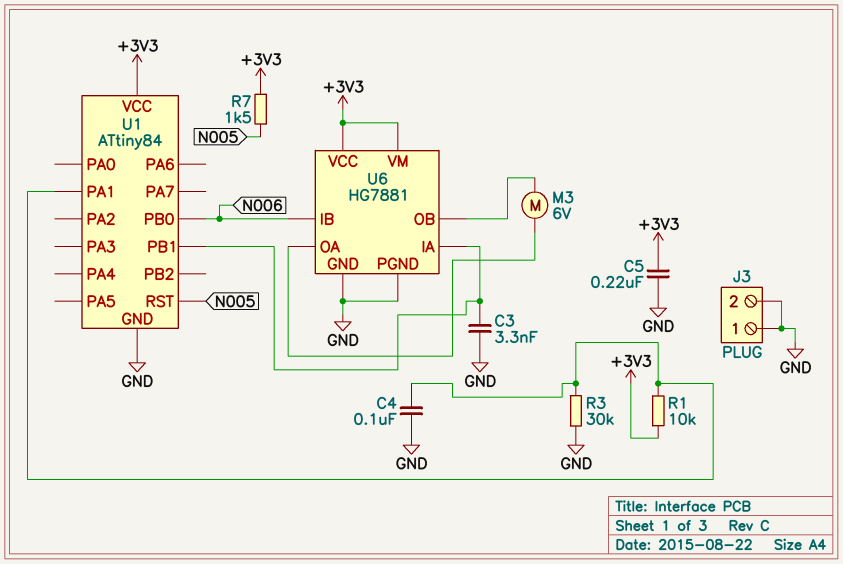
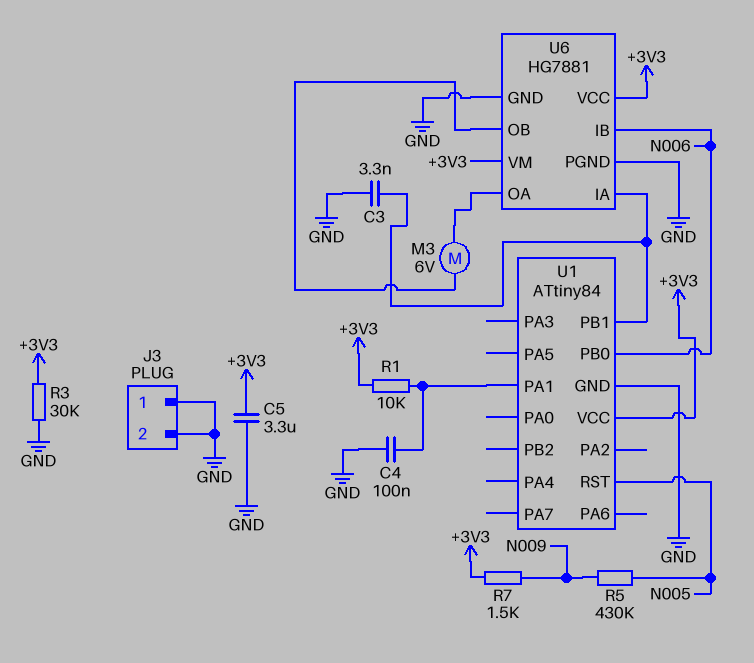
C5: 220nF (+3V3, GND) -> 3.3uF (+3V3, GND)
R3: 30k (GND, U1/PA1) -> 30k (+3V3, GND)
R5: none -> 430k (N005, N009)
R7: 1.5k (+3V3, N005) -> 1.5k (+3V3, N009)

